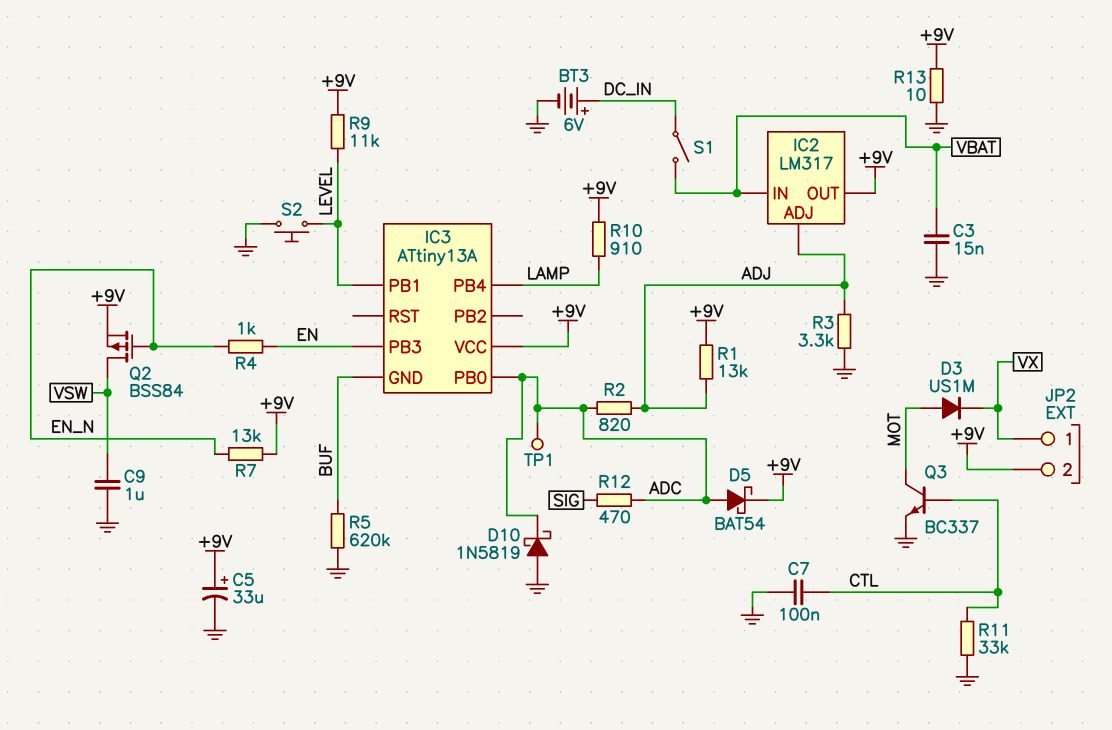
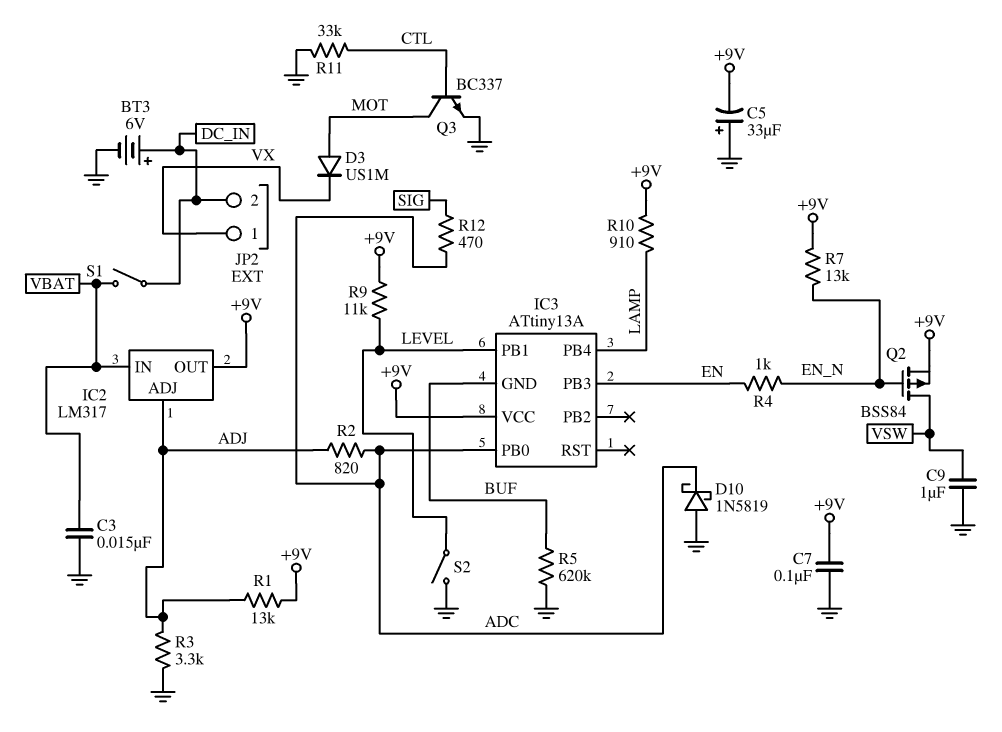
C5: 33uF (plus +9V, minus GND) -> 33uF (plus GND, minus +9V)
C7: 100nF (CTL, GND) -> 100nF (+9V, GND)
D5: schottky BAT54 (A ADC, K +9V) -> none
JP2 pin 2: +9V -> DC_IN
R13: 10 (+9V, GND) -> none
S2: button (GND, LEVEL) -> switch (GND, LEVEL)
TP1: test point (ADC) -> none

